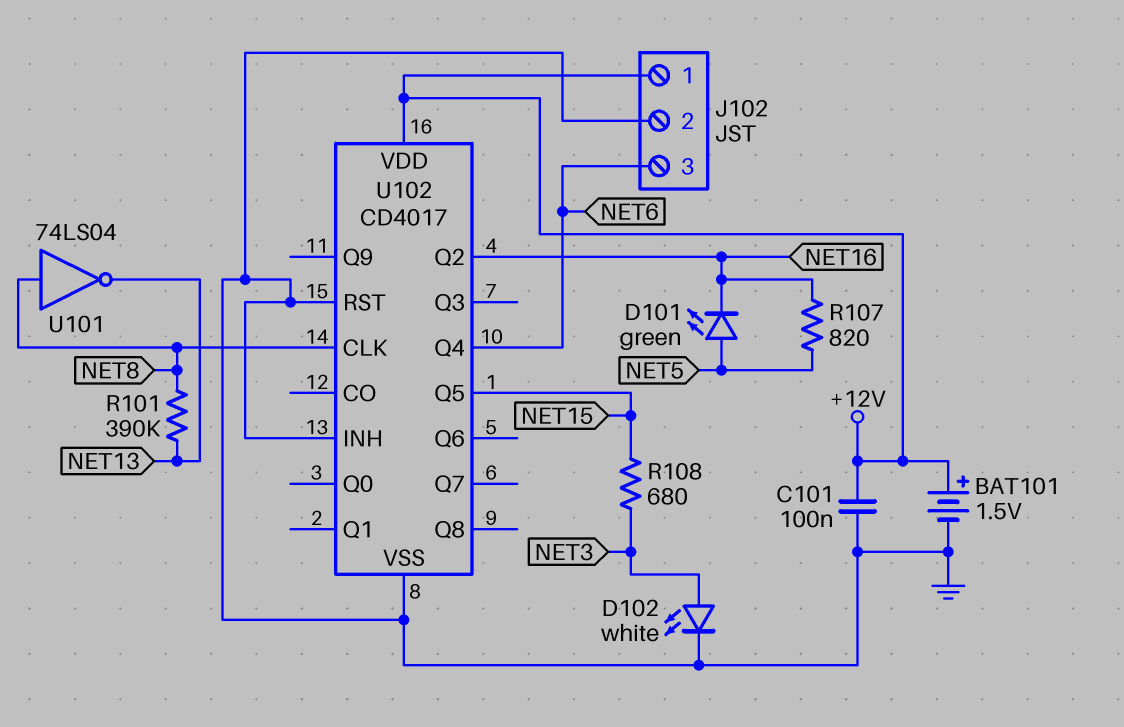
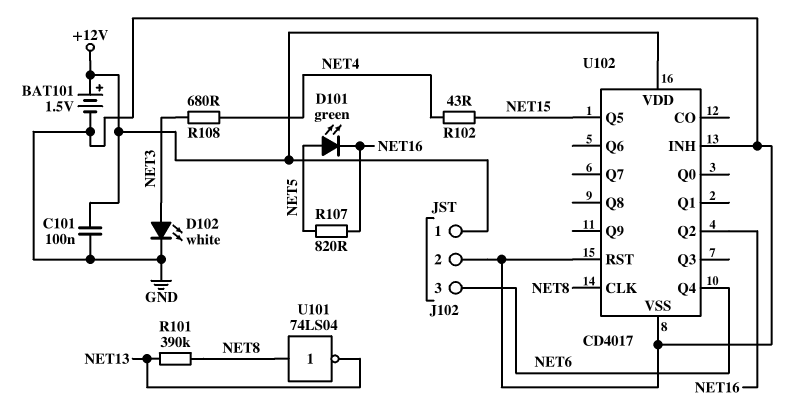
R102: none -> 43 (NET4, NET15)
R108: 680 (NET3, NET15) -> 680 (NET3, NET4)

